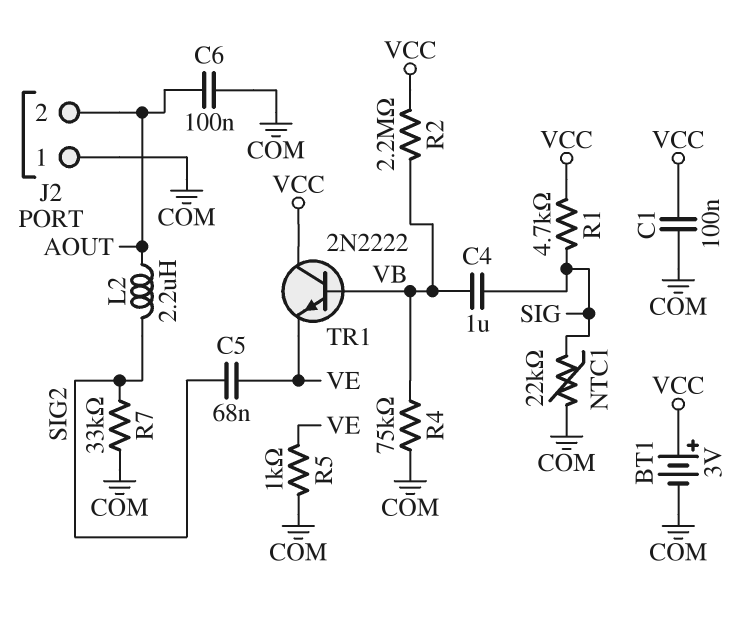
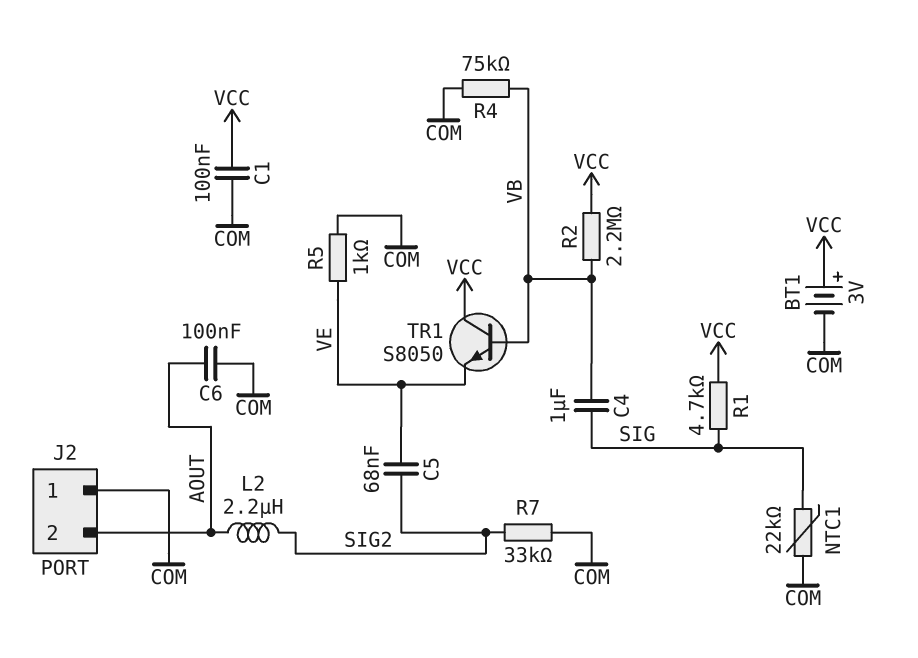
TR1: NPN 2N2222 (B VB, C VCC, E VE) -> NPN S8050 (B VB, C VCC, E VE)

